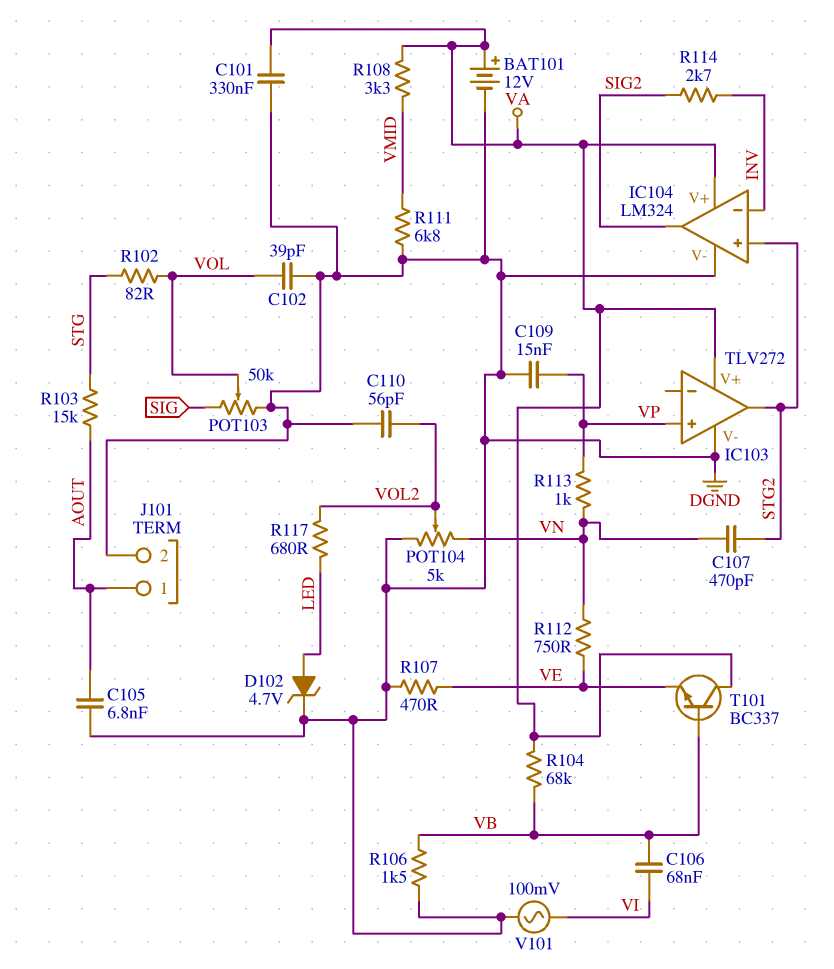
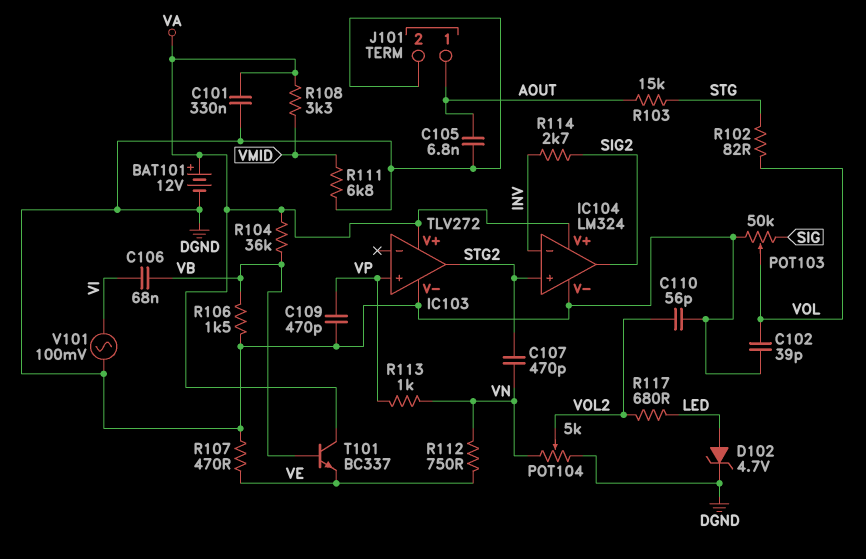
C109: 15nF (DGND, VP) -> 470pF (DGND, VP)
R104: 68k (VA, VB) -> 36k (VA, VB)

